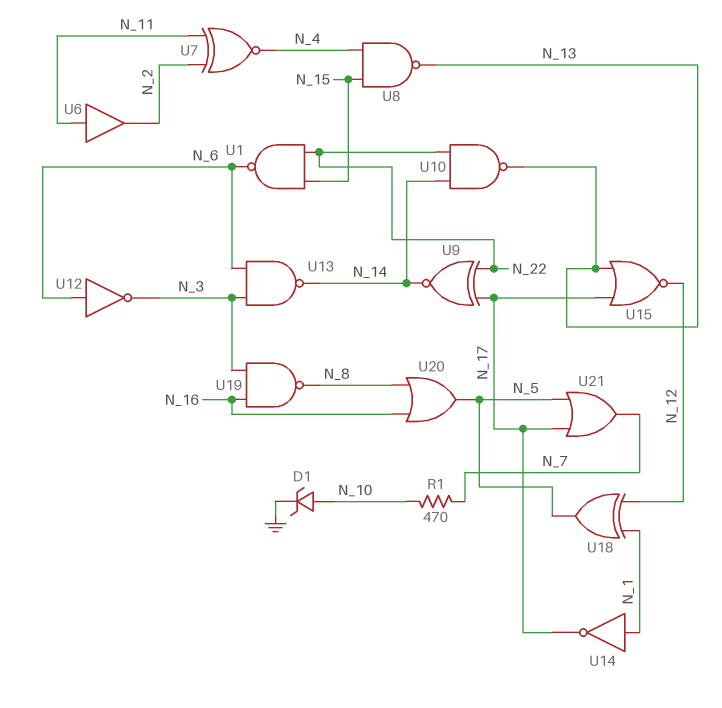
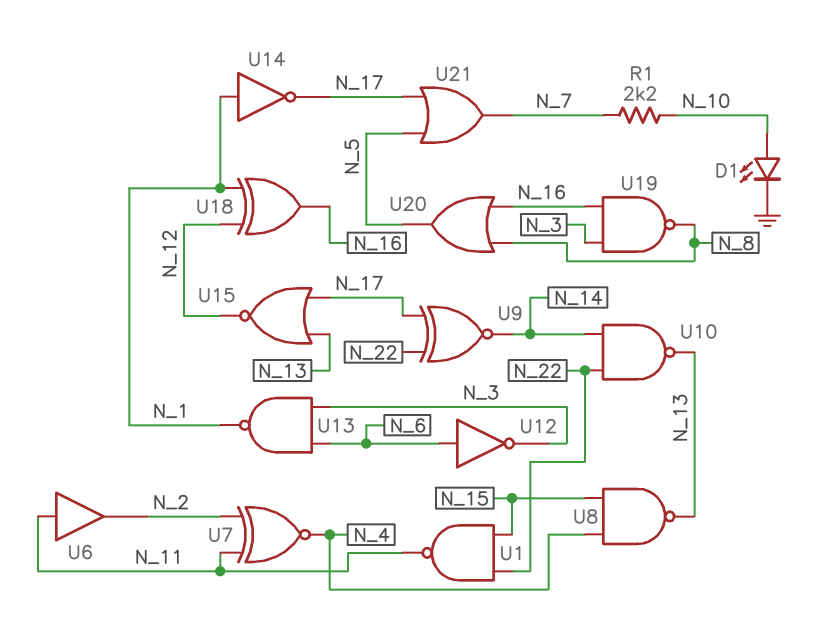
D1: zener (A N_10, K GND) -> LED (A N_10, K GND)
R1: 470 (N_7, N_10) -> 2.2k (N_7, N_10)
U1: NAND (in N_15, in N_22, out N_6) -> NAND (in N_15, in N_22, out N_11)
U13: NAND (in N_3, in N_6, out N_14) -> NAND (in N_3, in N_6, out N_1)
U18: XOR (in N_1, in N_12, out N_5) -> XOR (in N_1, in N_12, out N_16)

